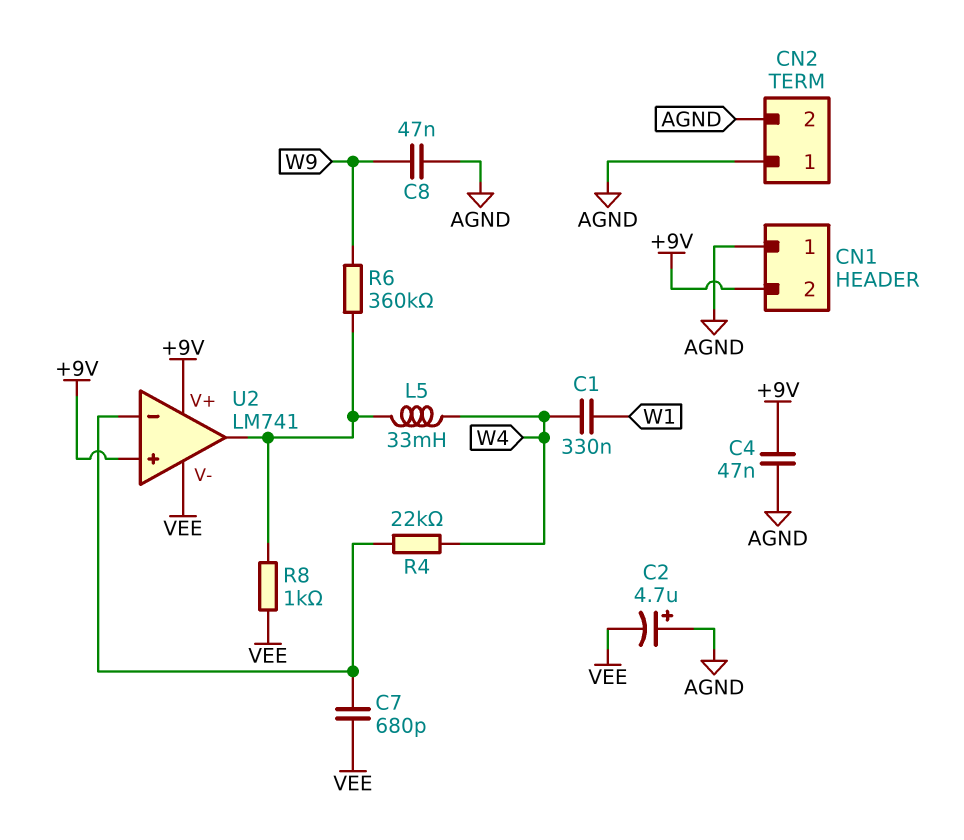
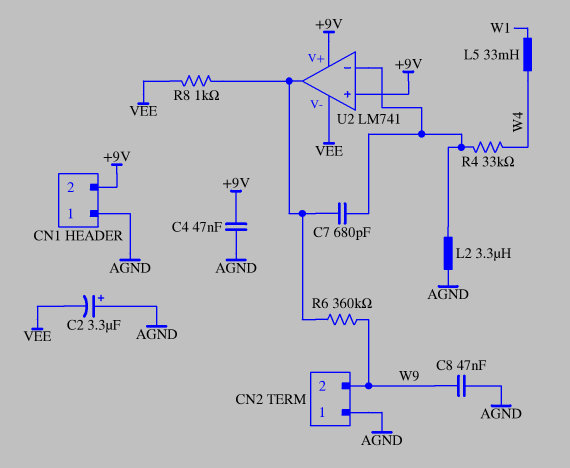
C1: 330nF (W1, W4) -> none
C2: 4.7uF (plus AGND, minus VEE) -> 3.3uF (plus AGND, minus VEE)
C7: 680pF (U2/in-, VEE) -> 680pF (U2/in-, U2/out)
CN2 pin 2: AGND -> W9
L2: none -> 3.3uH (AGND, U2/in-)
L5: 33mH (U2/out, W4) -> 33mH (W1, W4)
R4: 22k (U2/in-, W4) -> 33k (U2/in-, W4)

